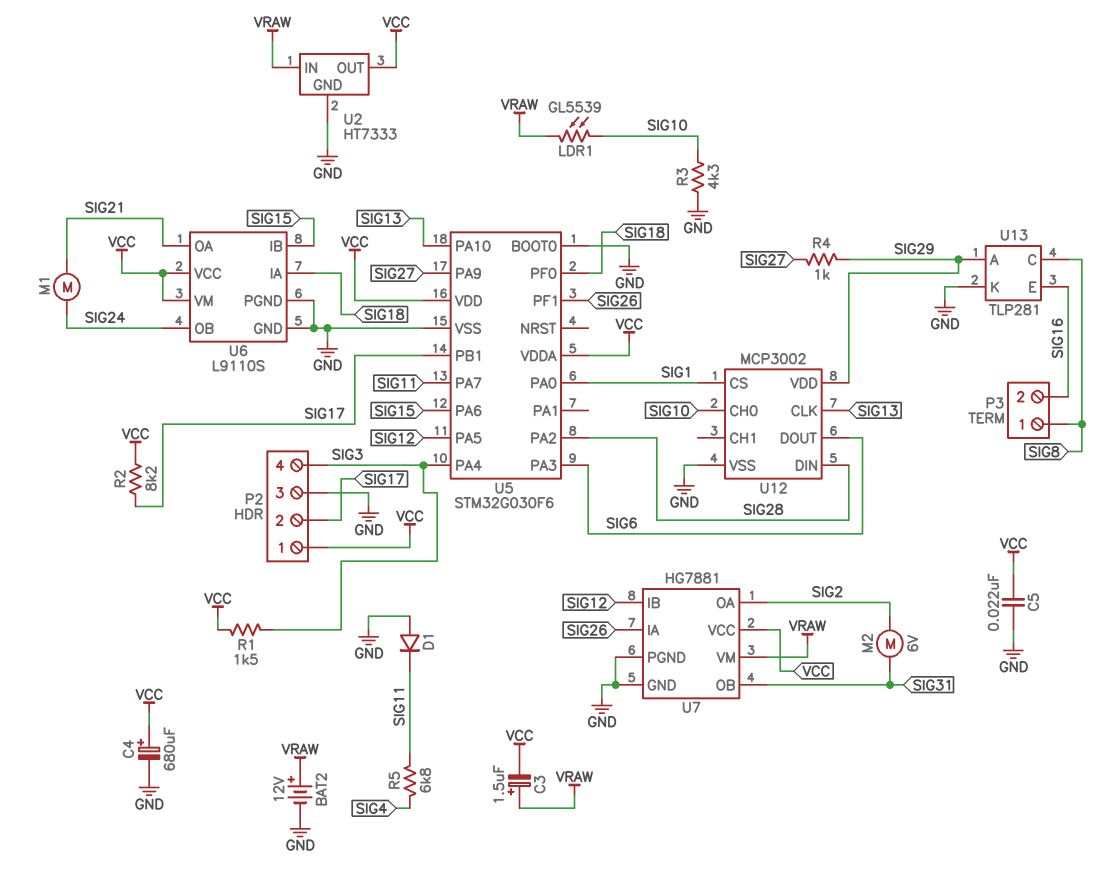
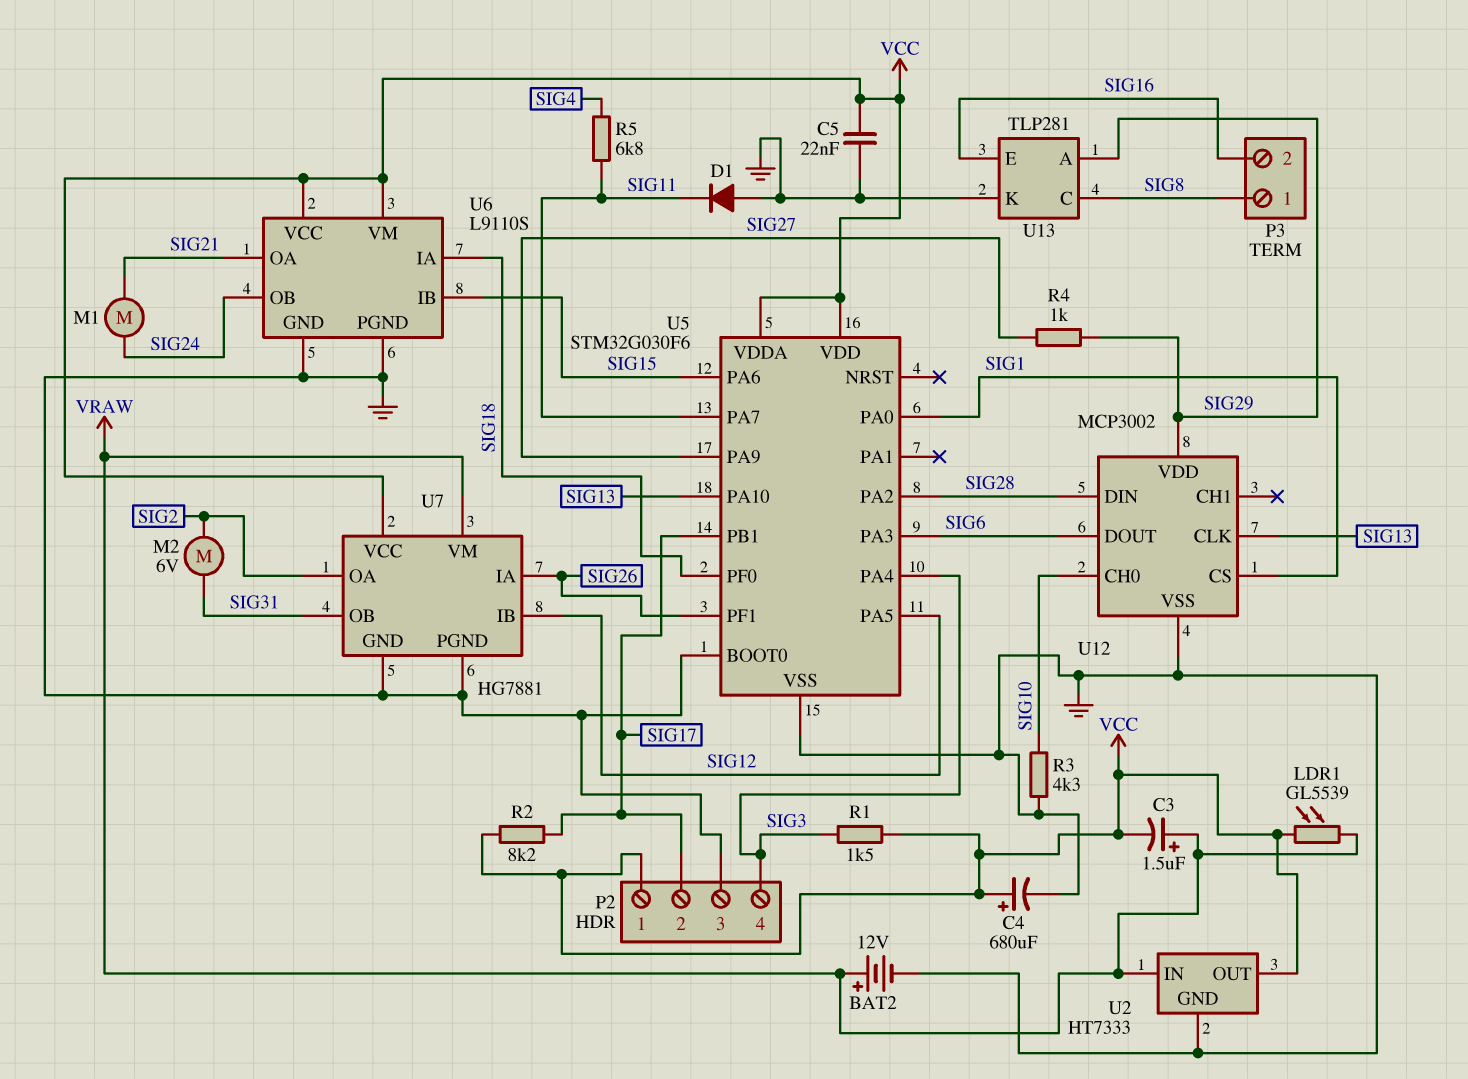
LDR1: GL5539 (SIG10, VRAW) -> GL5539 (VCC, VRAW)

